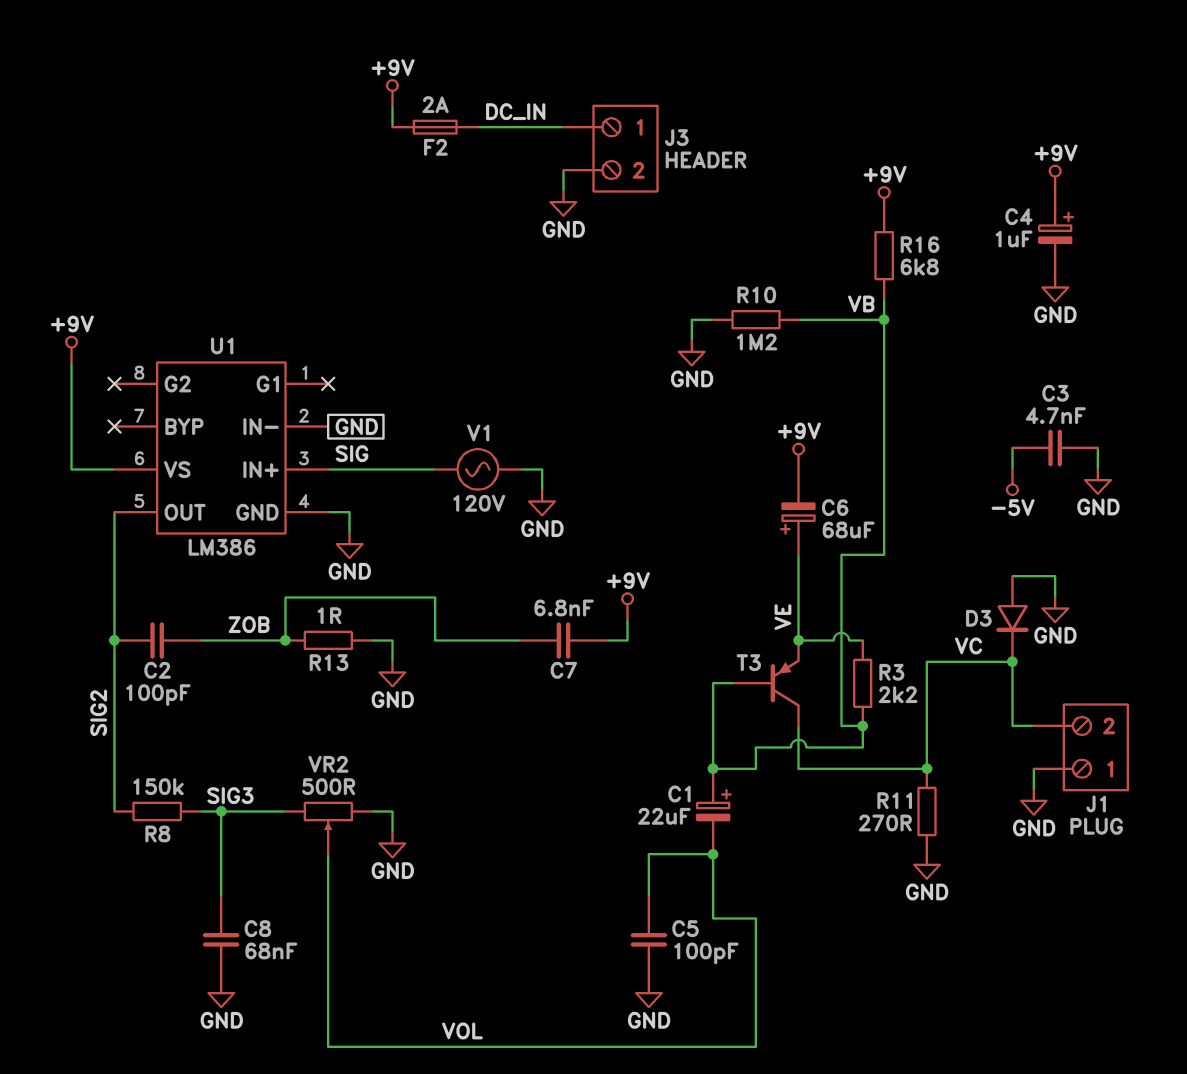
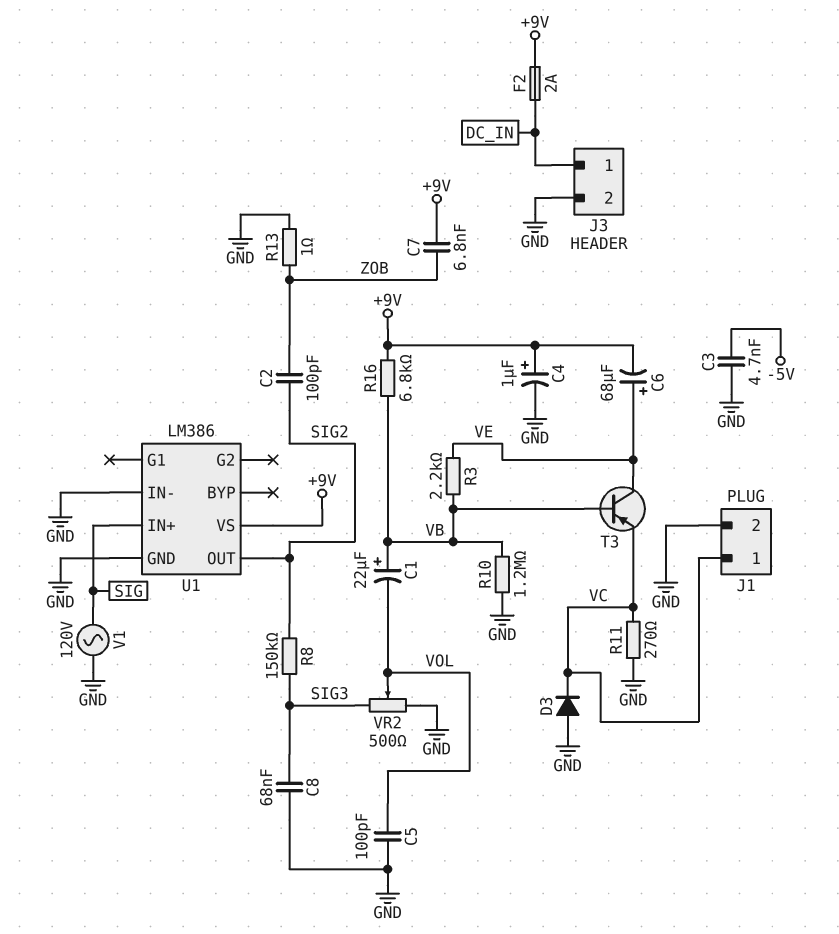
J1 pin 1: GND -> VC
J1 pin 2: VC -> GND
T3: PNP (B VB, C VC, E VE) -> PNP (B VB, C VE, E VC)

